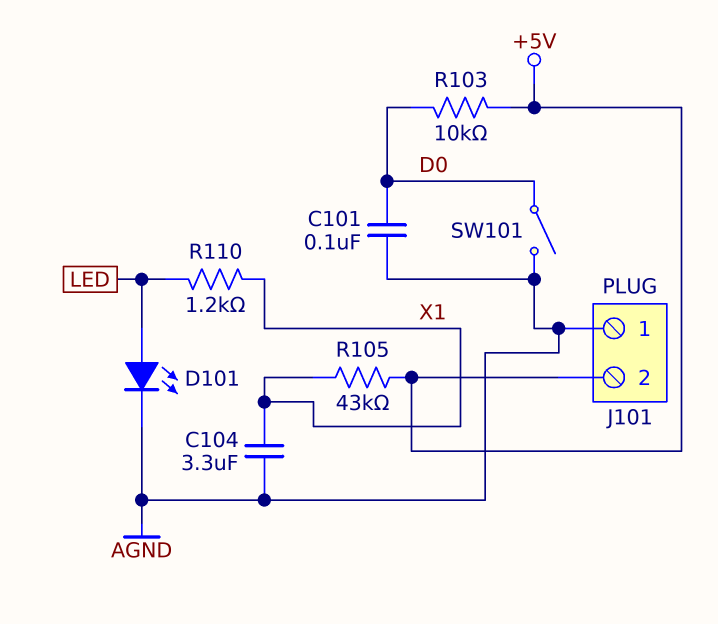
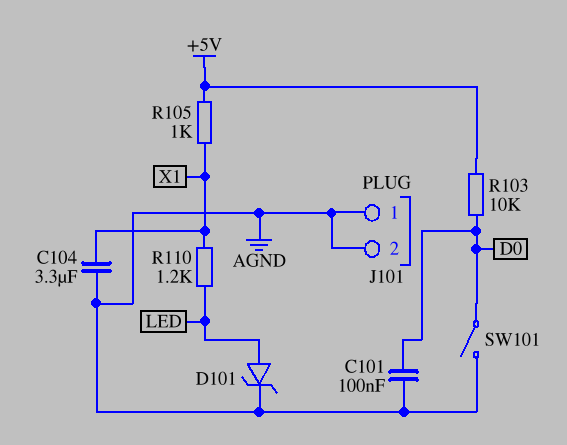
D101: LED (A LED, K AGND) -> zener (A LED, K AGND)
J101 pin 2: +5V -> AGND
R105: 43k (+5V, X1) -> 1k (+5V, X1)

